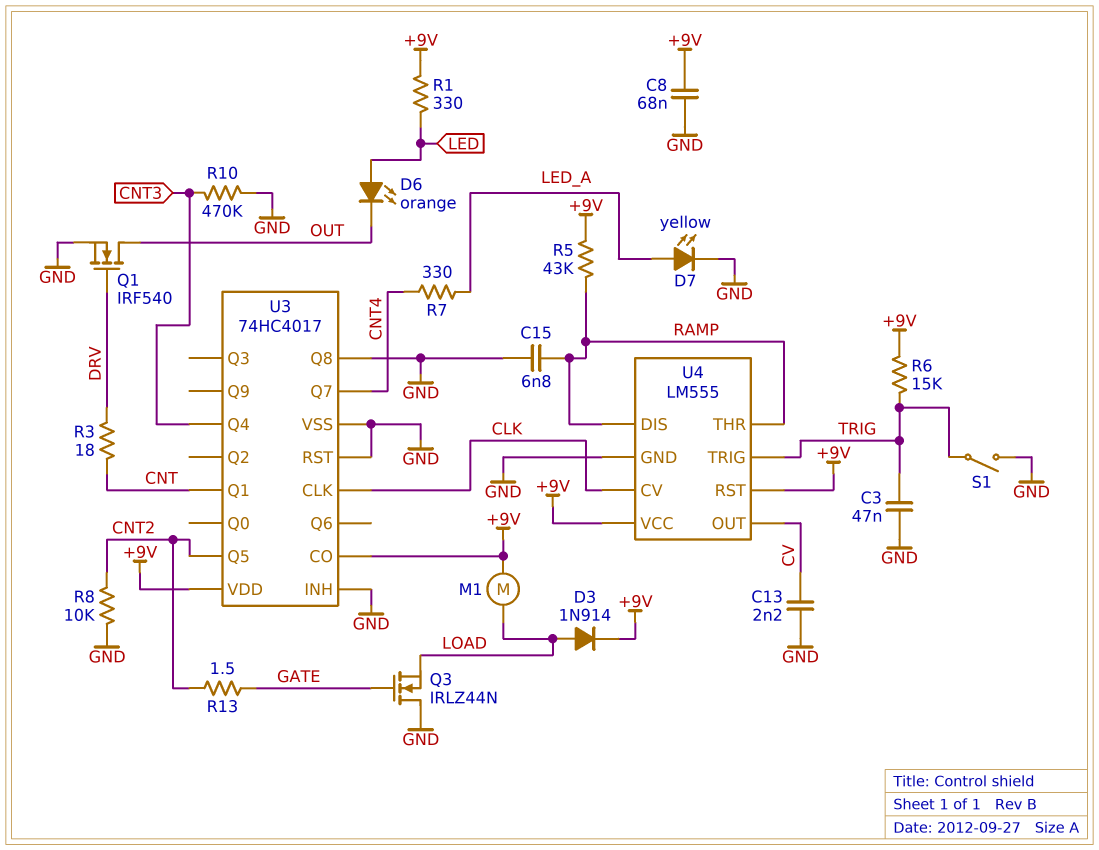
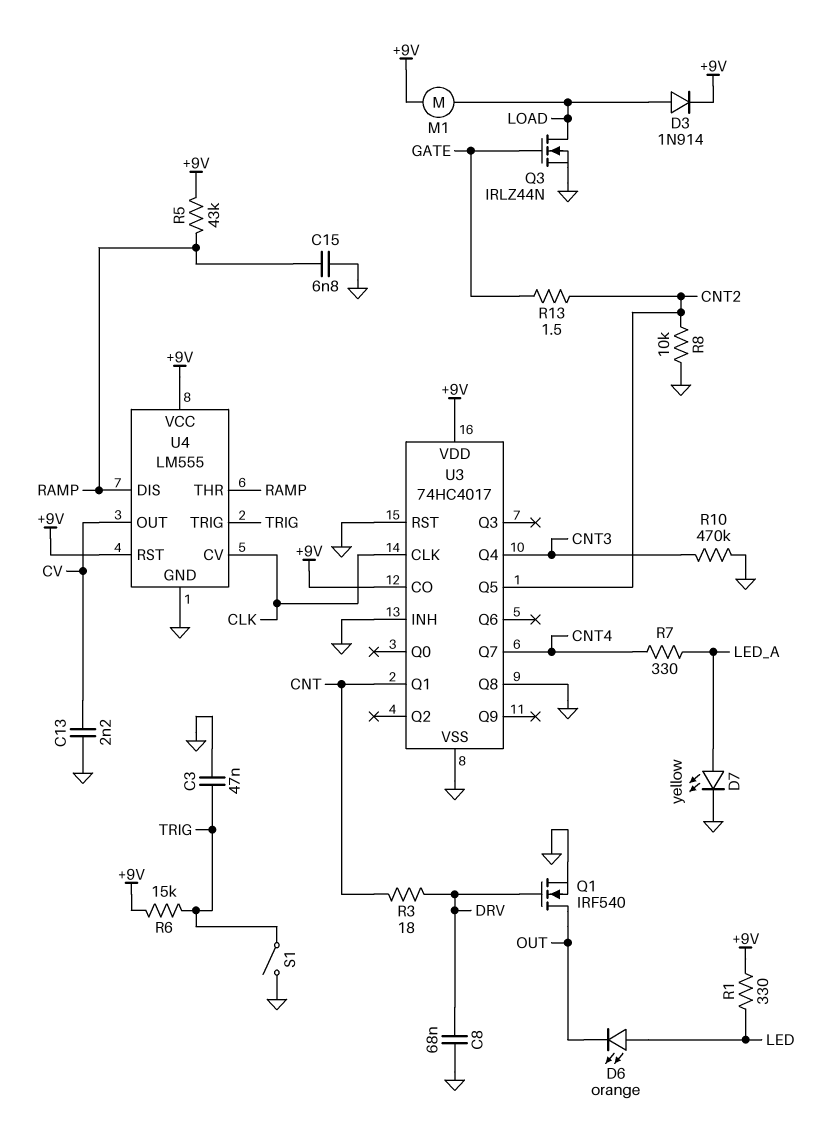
C8: 68nF (+9V, GND) -> 68nF (DRV, GND)
Q3: NMOS IRLZ44N (G GATE, D GND, S LOAD) -> NMOS IRLZ44N (G GATE, D LOAD, S GND)

